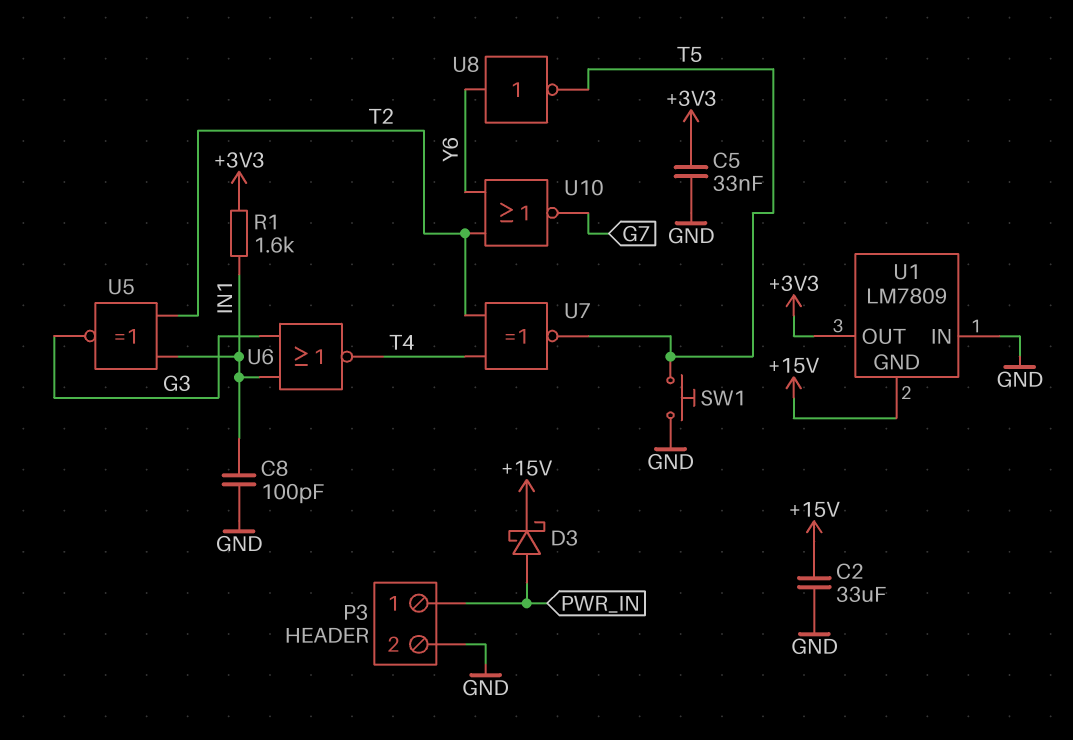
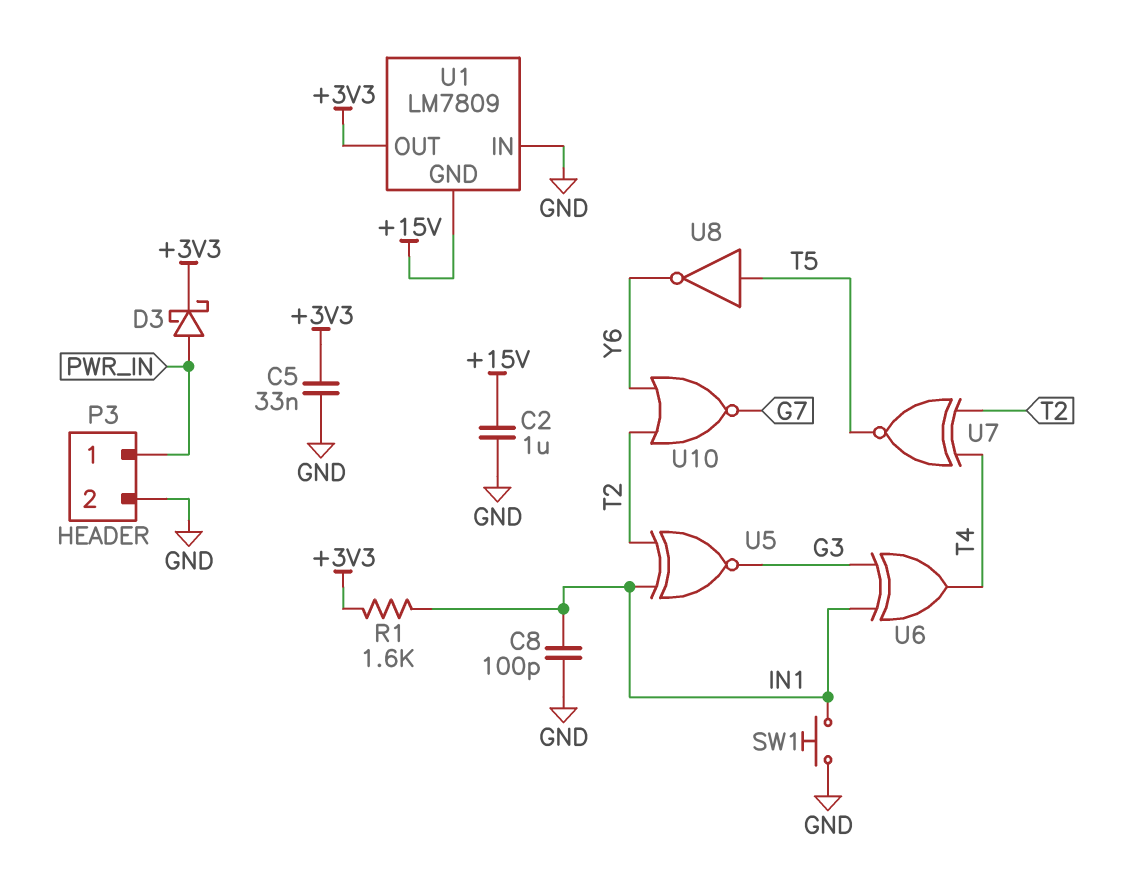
C2: 33uF (+15V, GND) -> 1uF (+15V, GND)
D3: schottky (A PWR_IN, K +15V) -> schottky (A PWR_IN, K +3V3)
SW1: button (GND, T5) -> button (GND, IN1)
U6: NOR (in G3, in IN1, out T4) -> XOR (in G3, in IN1, out T4)
U8: NOT (in Y6, out T5) -> NOT (in T5, out Y6)

